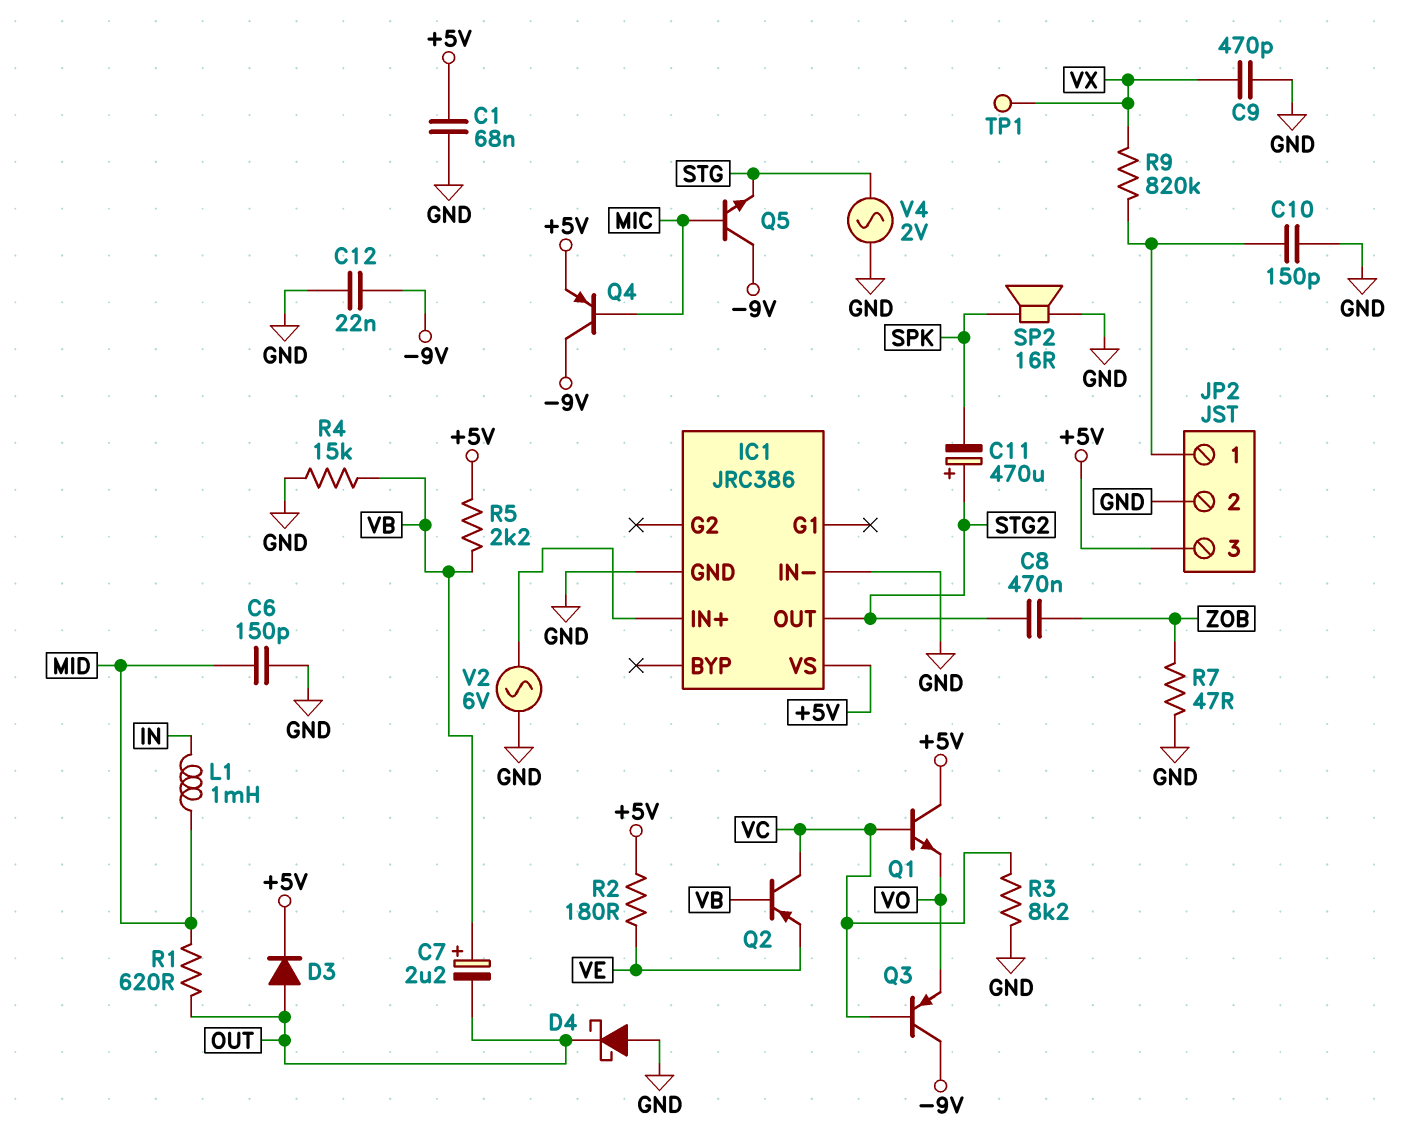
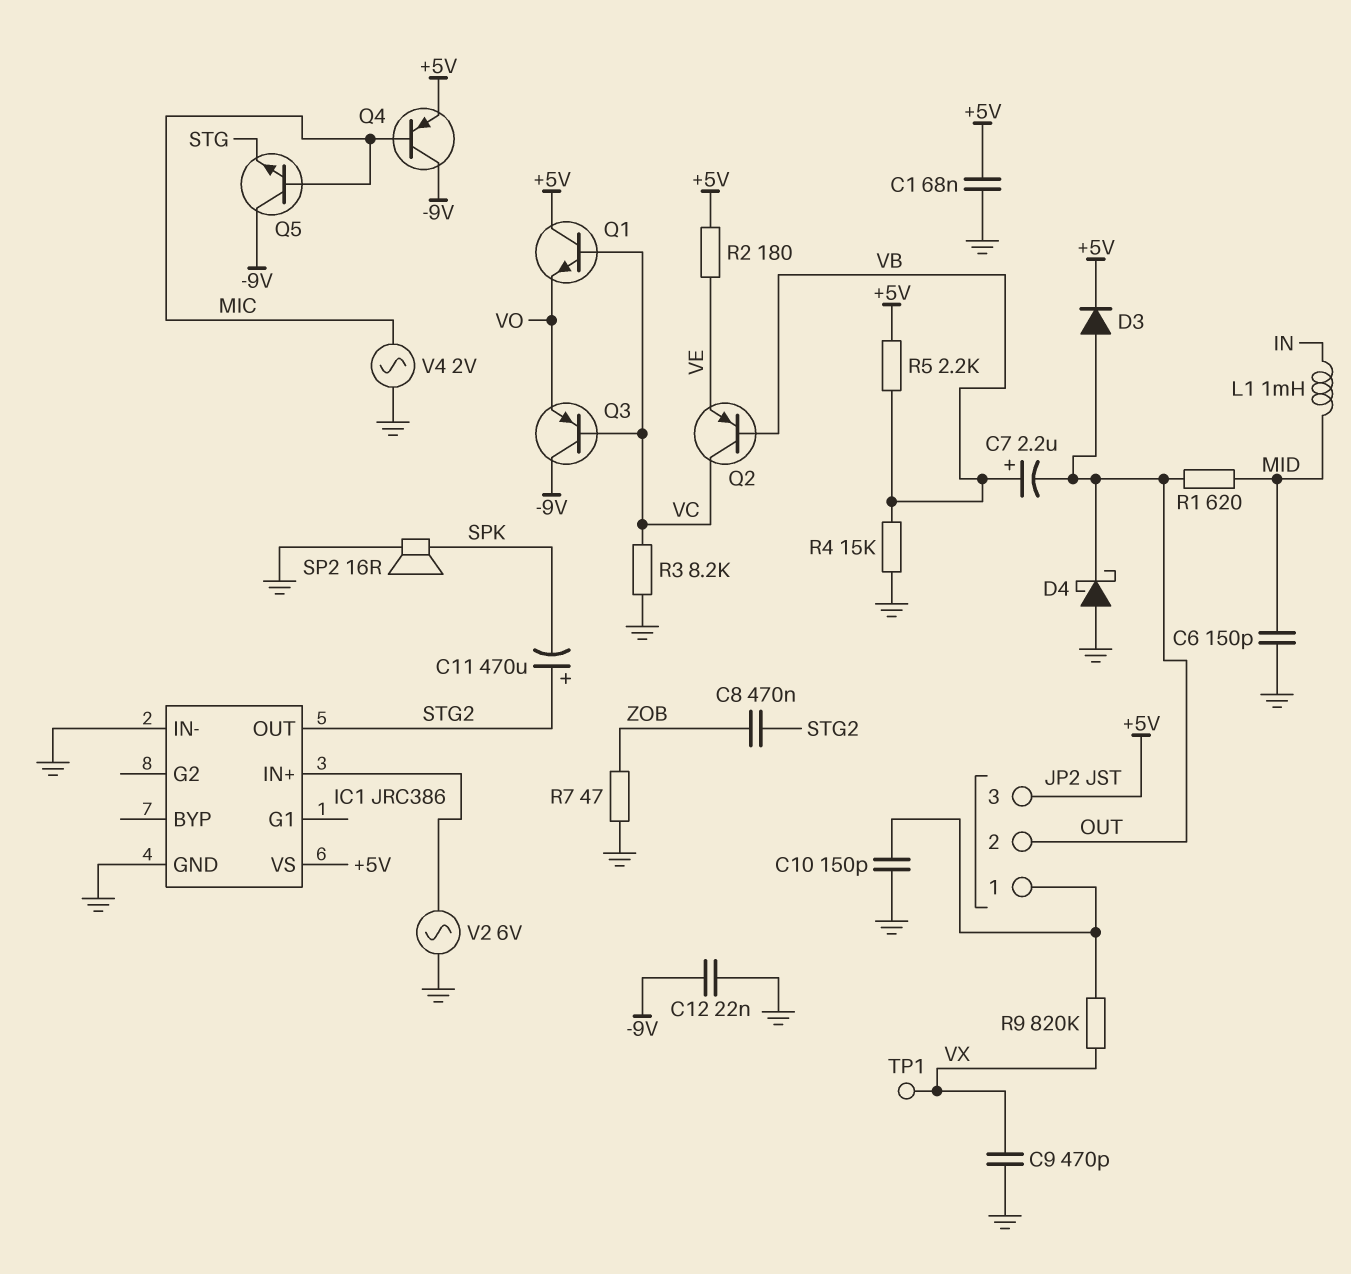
JP2 pin 2: GND -> OUT
V4: AC 2V (GND, STG) -> AC 2V (GND, MIC)

